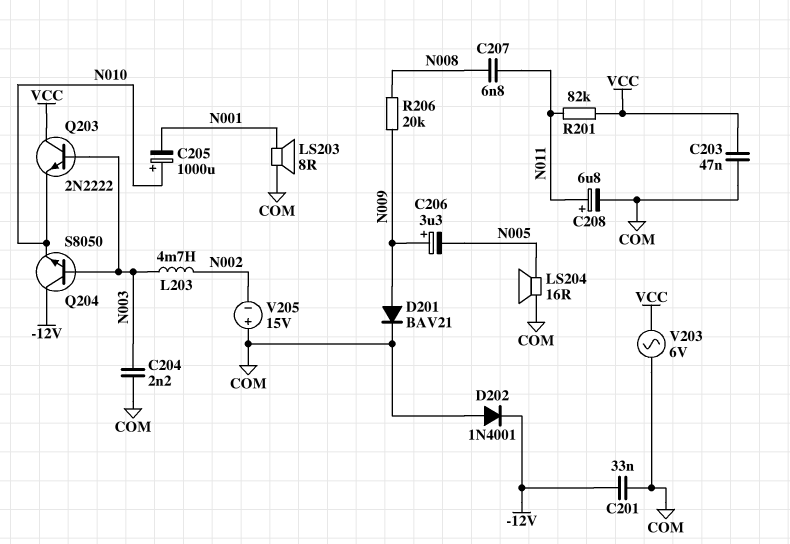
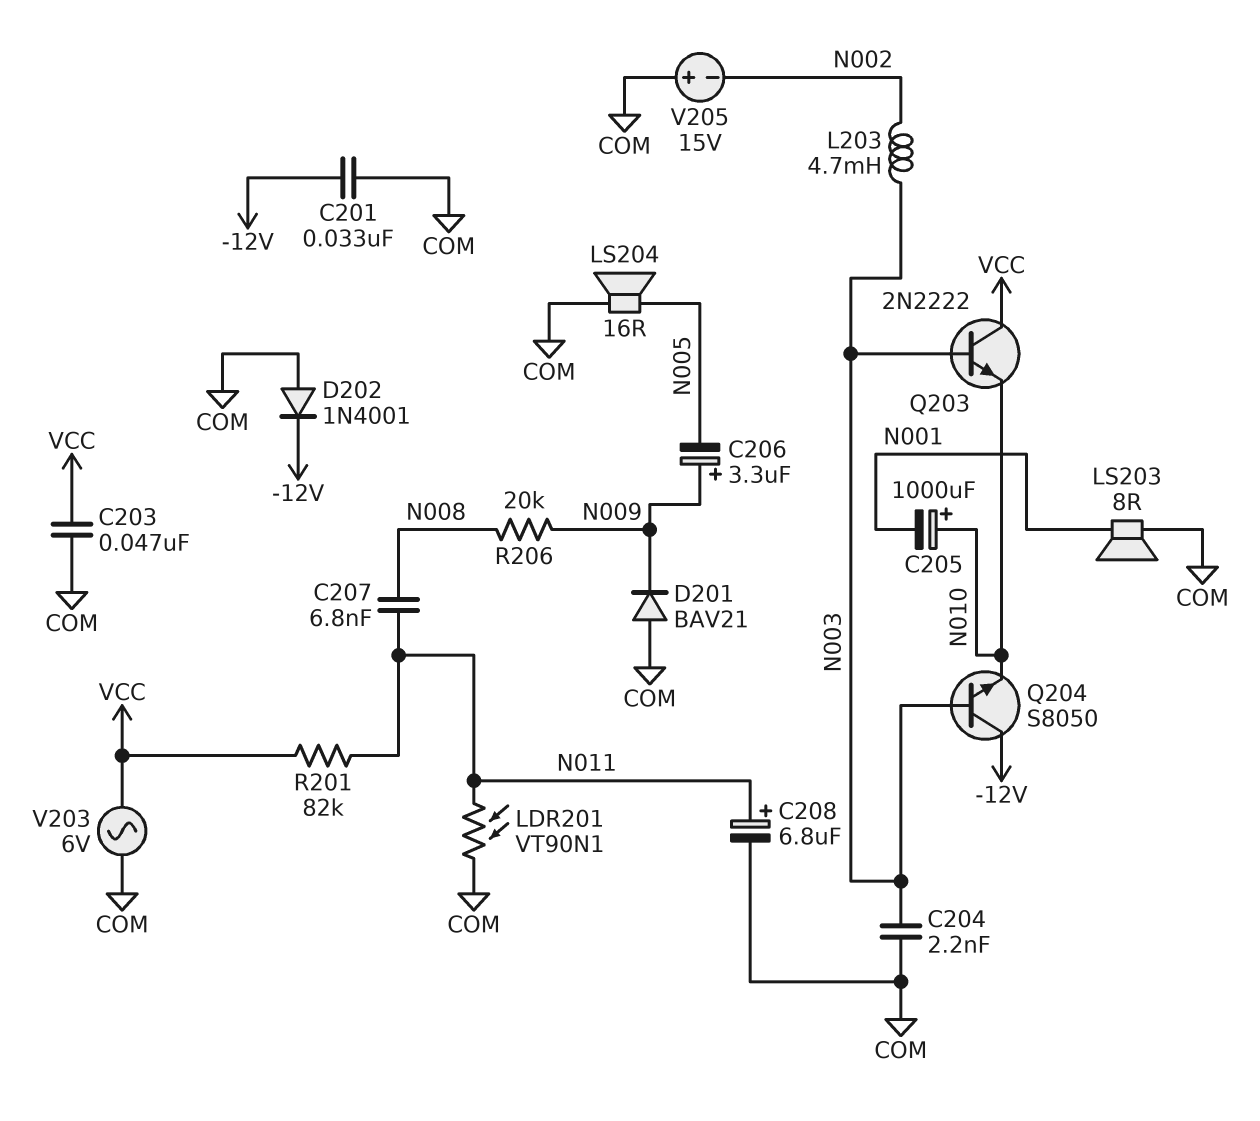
D201: diode BAV21 (A N009, K COM) -> diode BAV21 (A COM, K N009)
LDR201: none -> VT90N1 (COM, N011)

